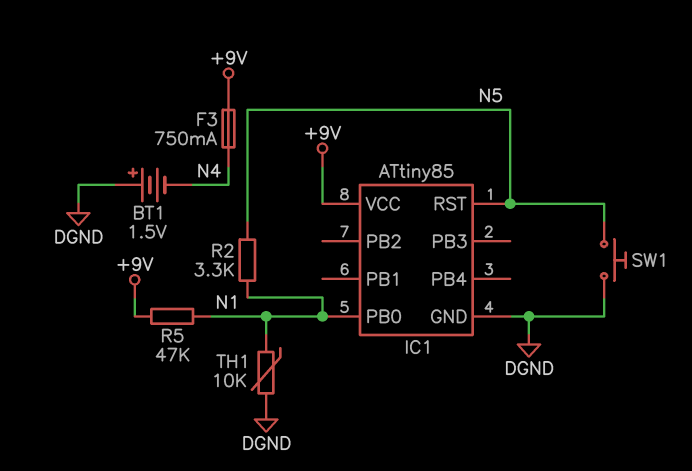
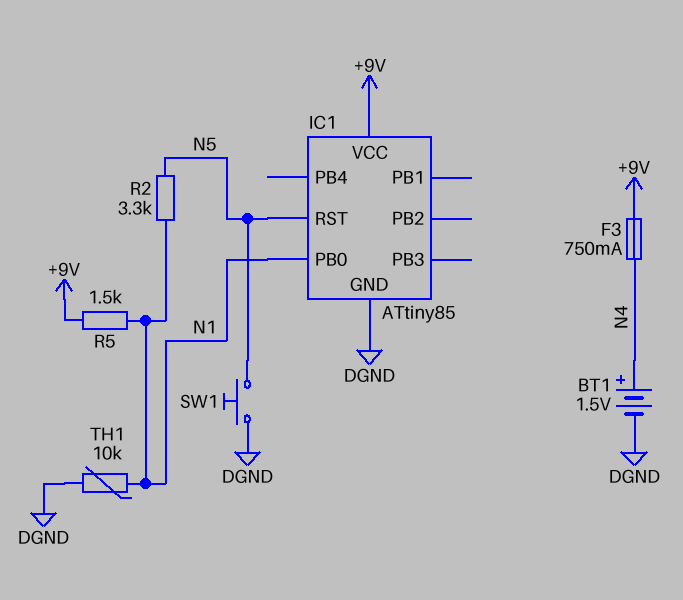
BT1: 1.5V (plus DGND, minus N4) -> 1.5V (plus N4, minus DGND)
R5: 47k (+9V, N1) -> 1.5k (+9V, N1)

